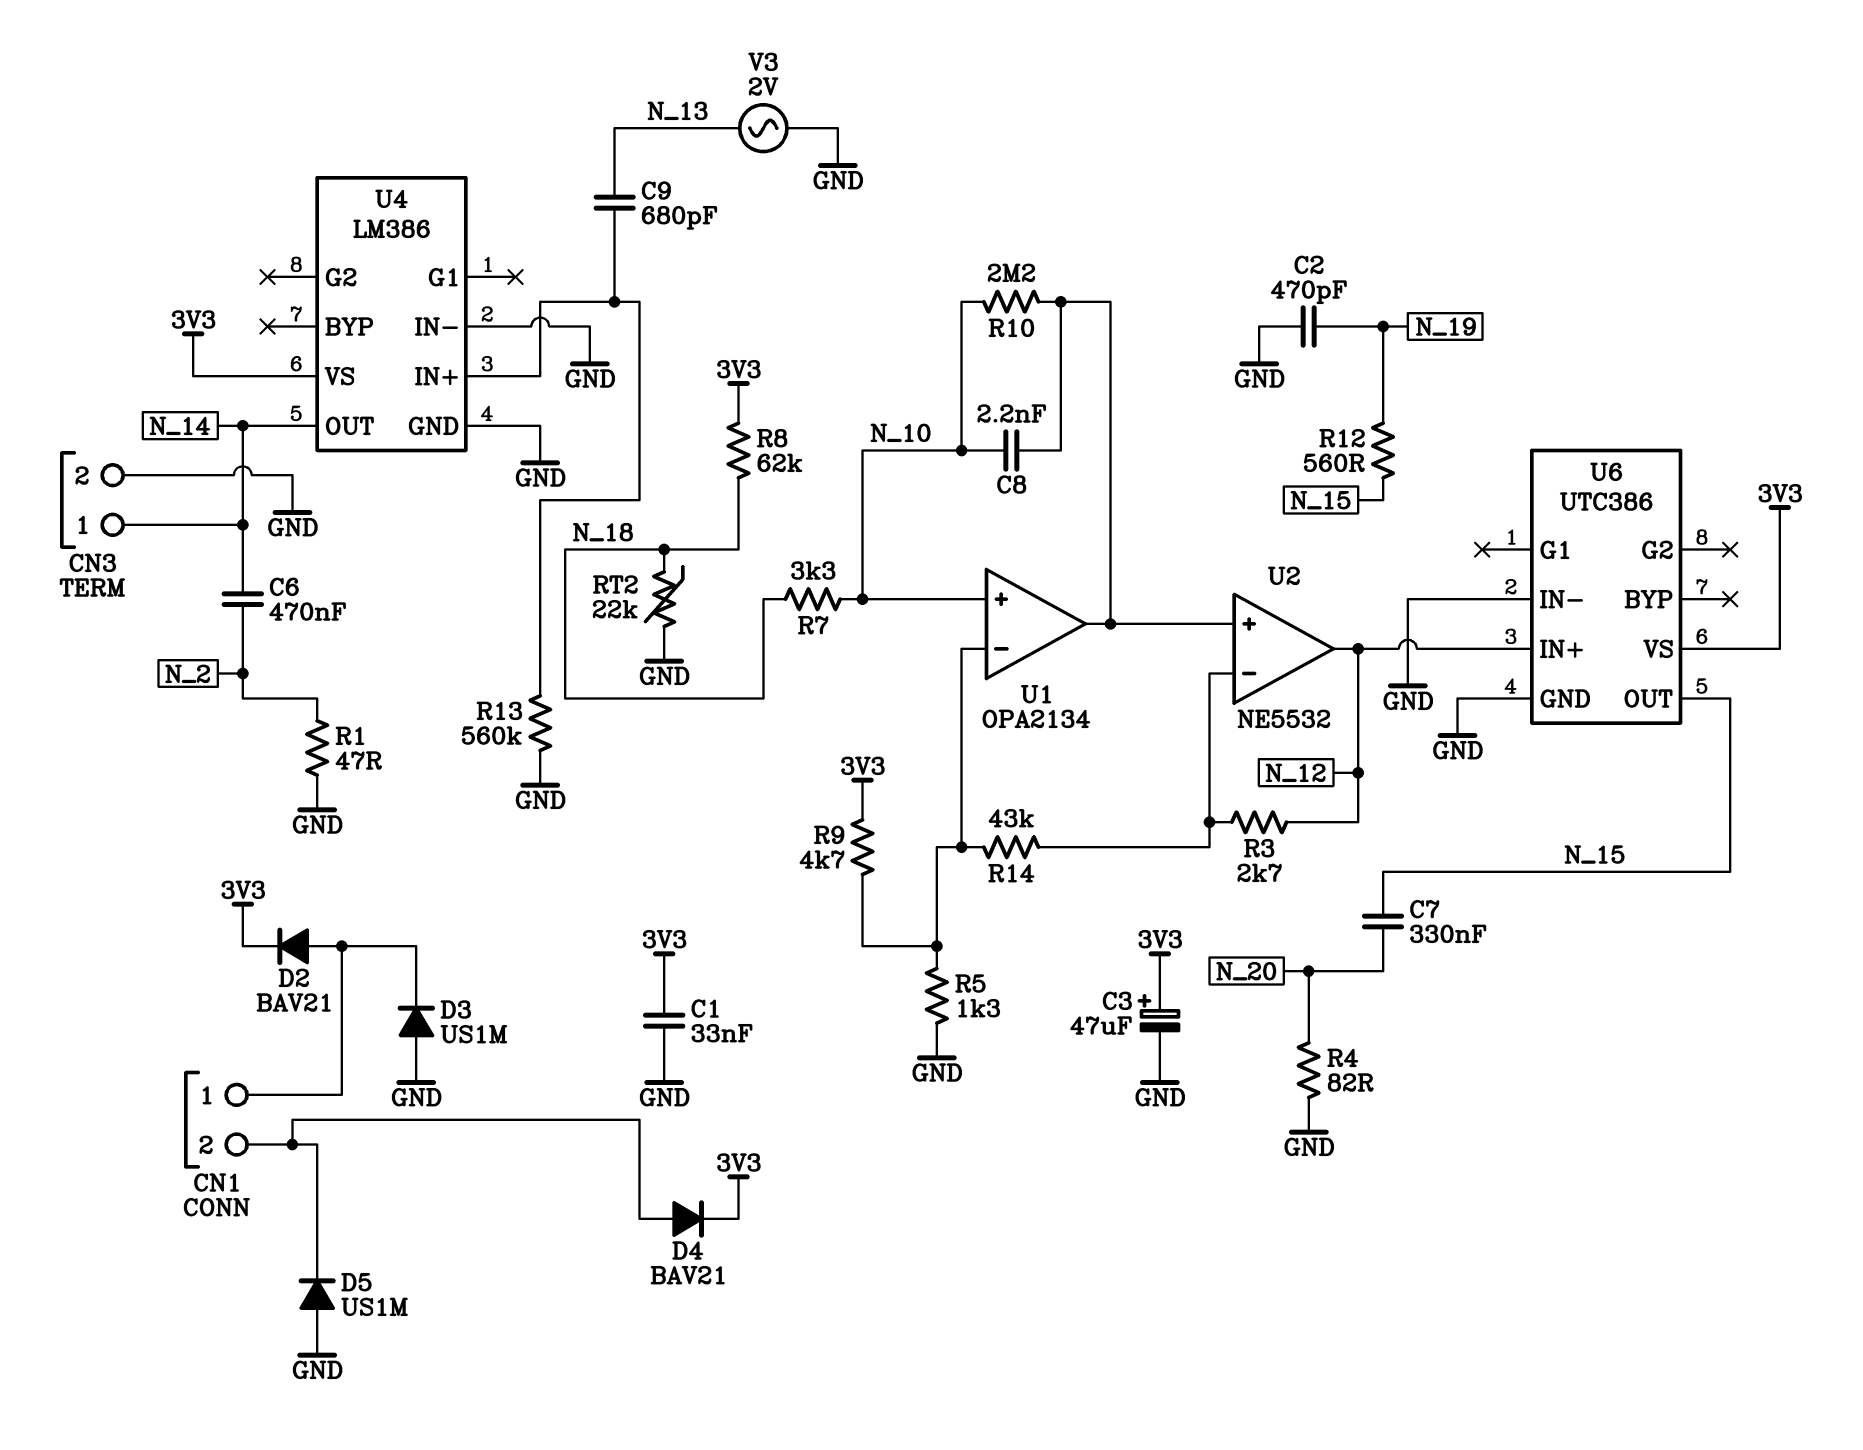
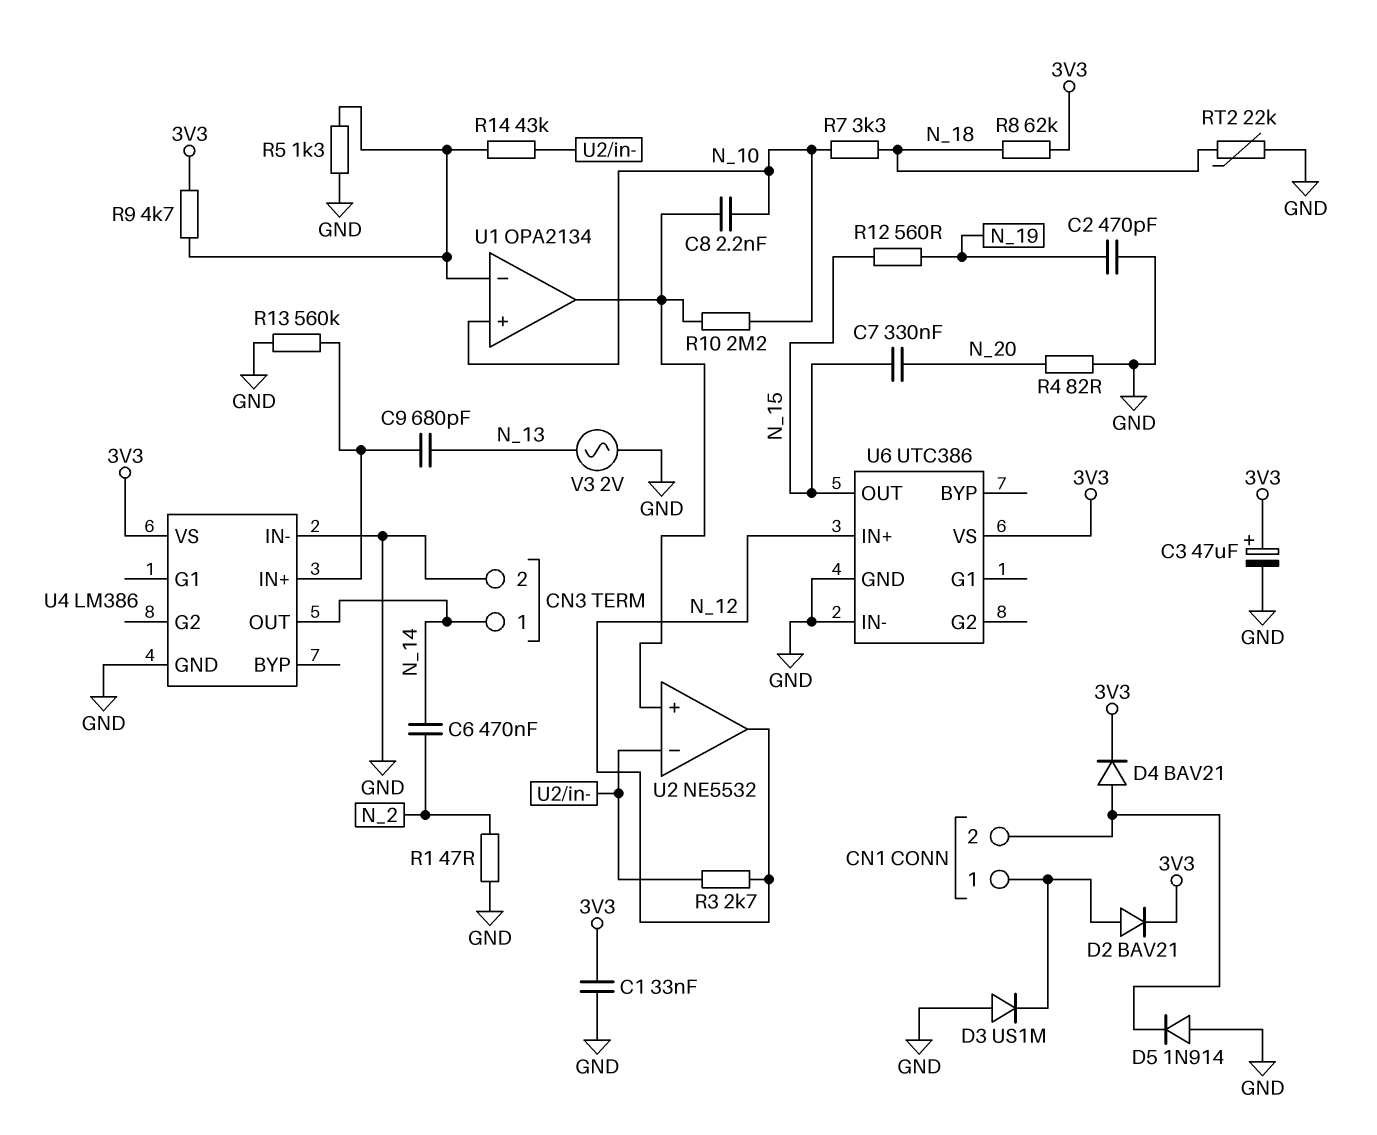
D5: diode US1M (A GND, K CN1/2) -> diode 1N914 (A GND, K CN1/2)

